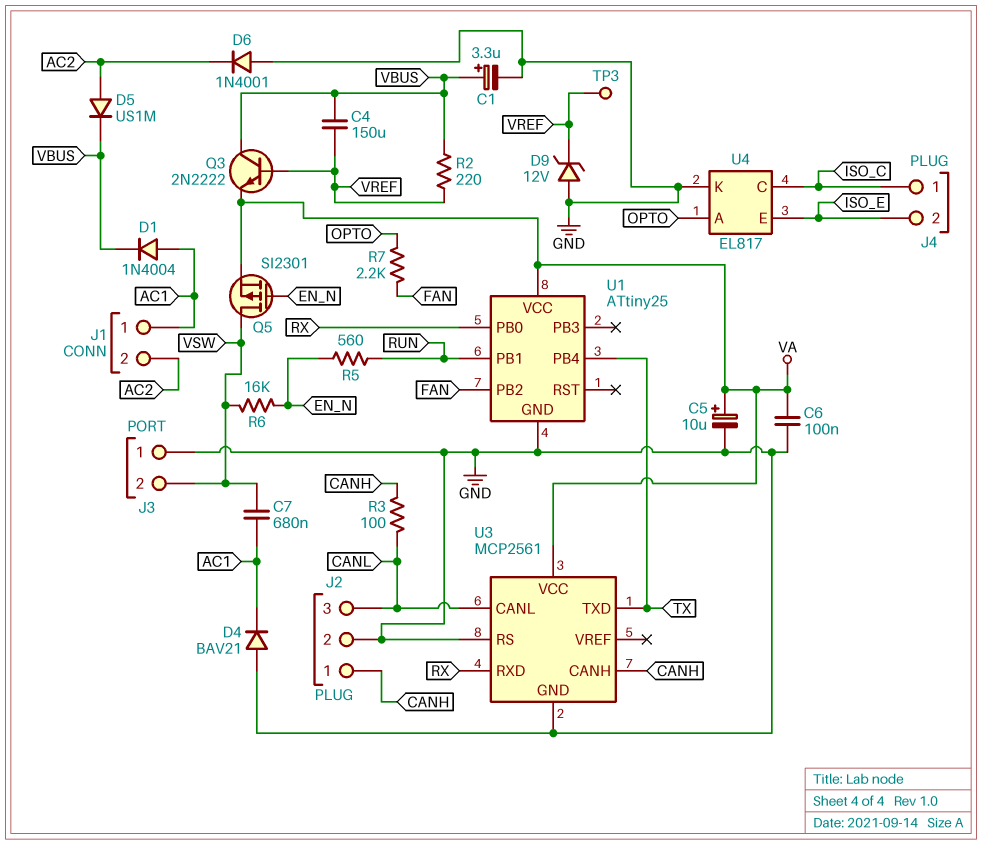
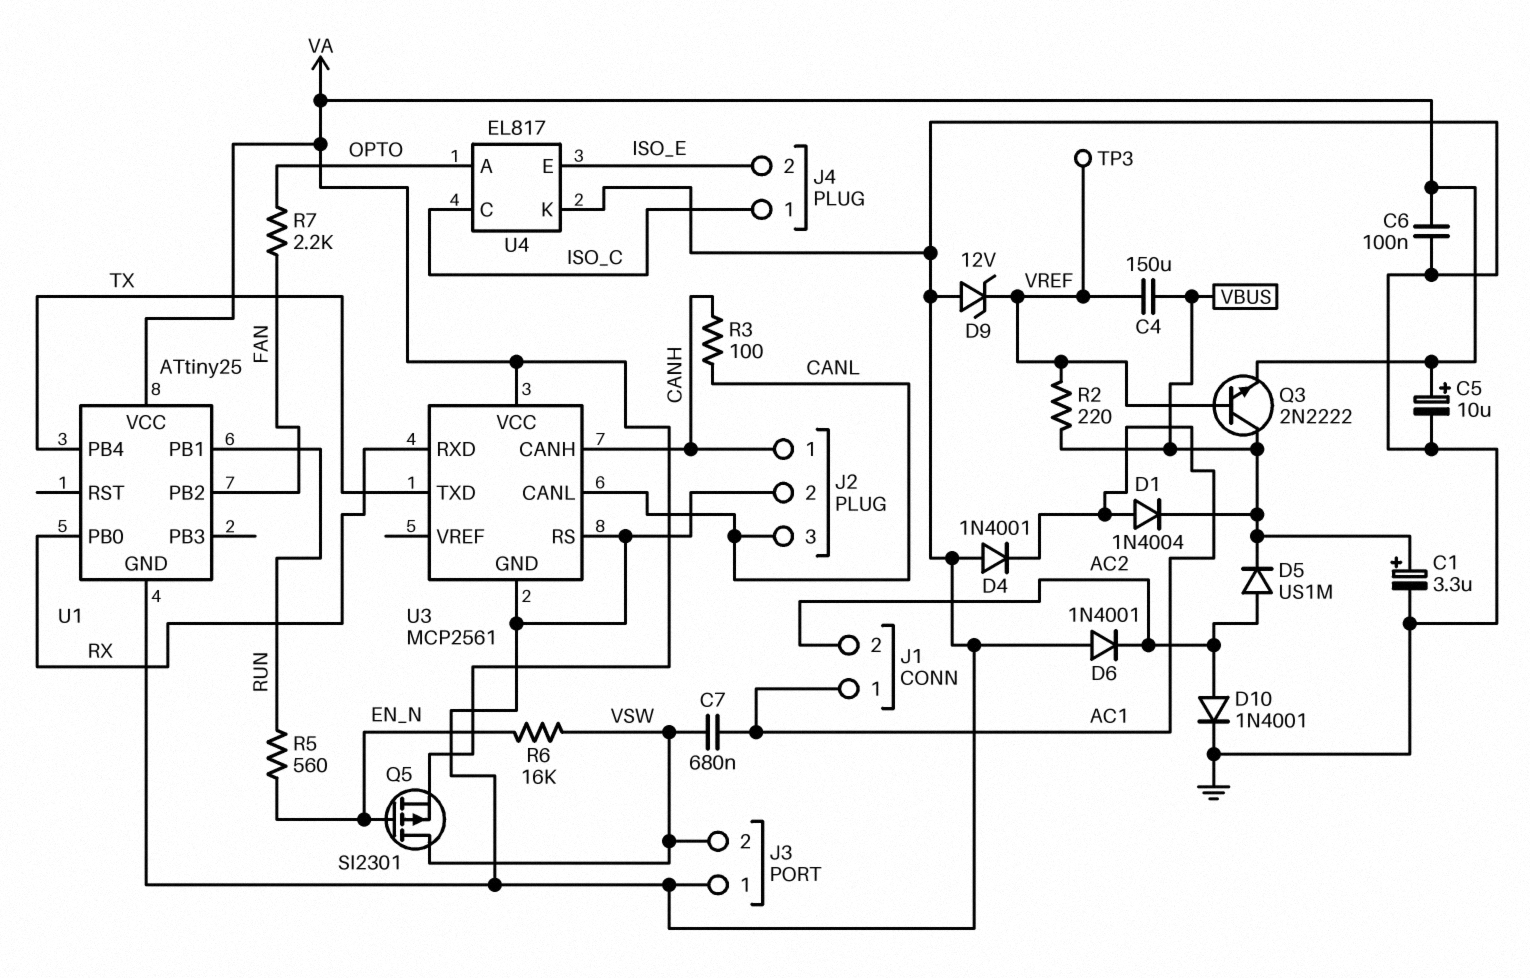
D4: diode BAV21 (A GND, K AC1) -> diode 1N4001 (A GND, K AC1)
D10: none -> diode 1N4001 (A AC2, K GND)

